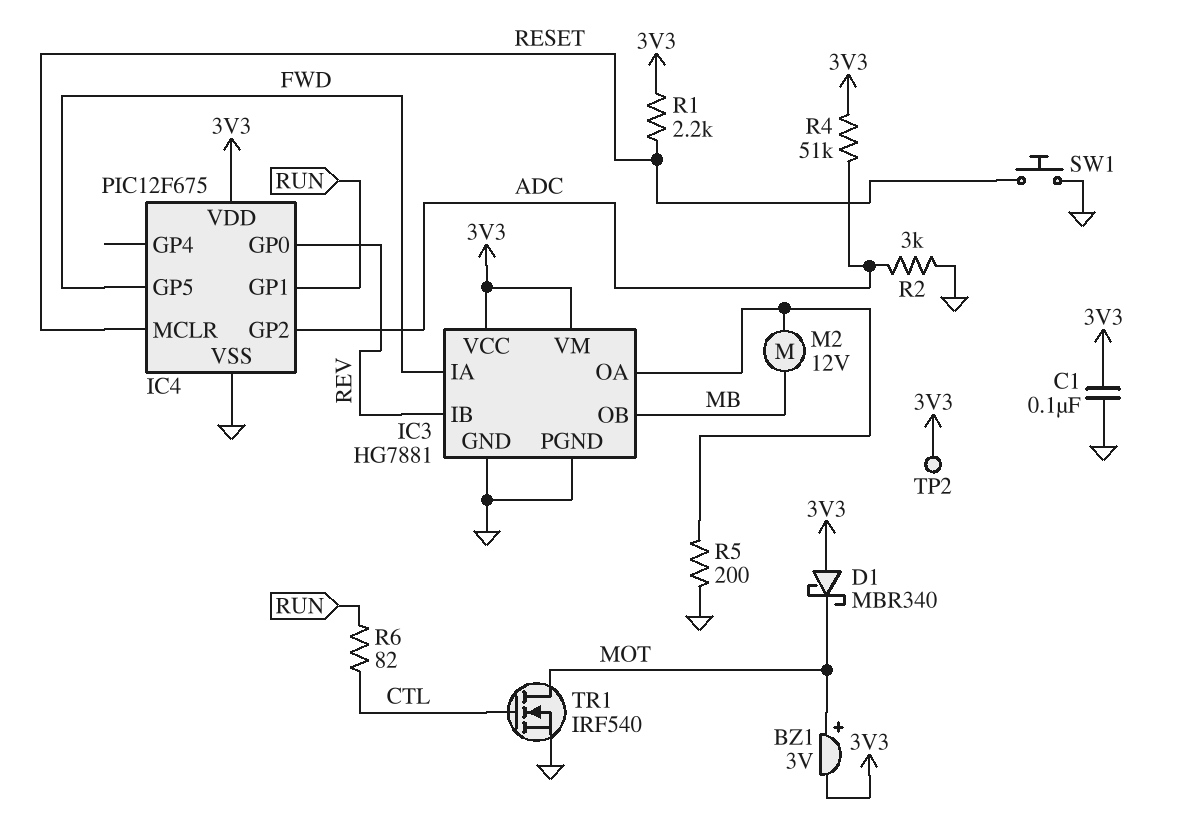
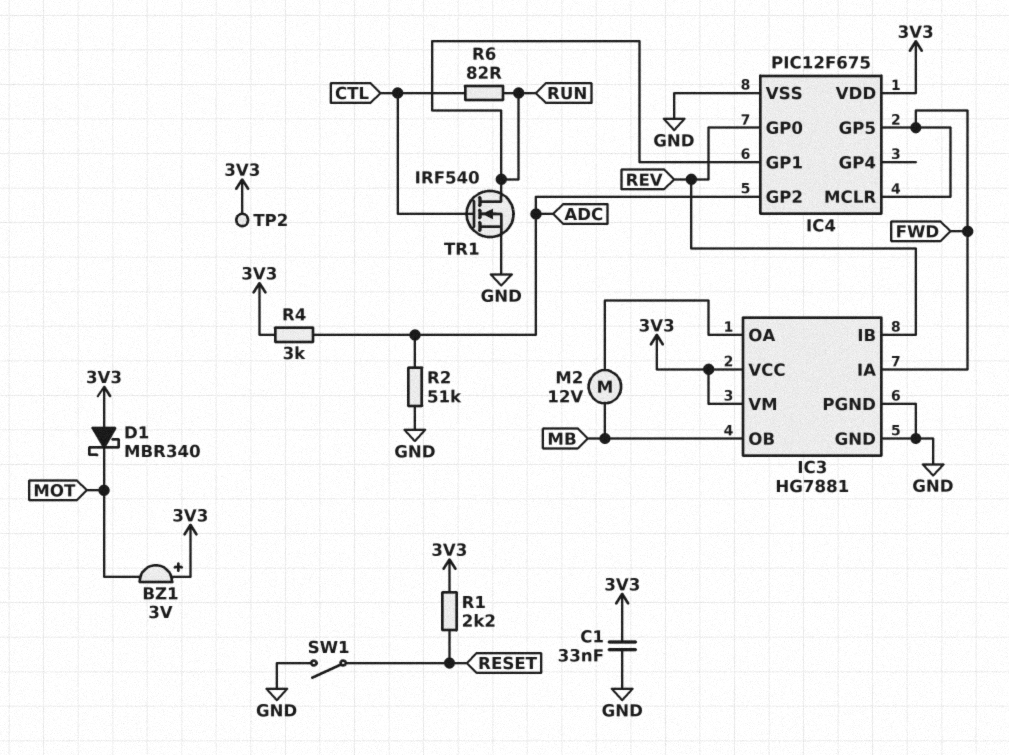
BZ1: buzzer 3V (plus MOT, minus 3V3) -> buzzer 3V (plus 3V3, minus MOT)
C1: 100nF (3V3, GND) -> 33nF (3V3, GND)
IC4 pin MCLR: RESET -> FWD
R2: 3k (ADC, GND) -> 51k (ADC, GND)
R4: 51k (3V3, ADC) -> 3k (3V3, ADC)
R5: 200 (GND, IC3/OA) -> none
SW1: button (GND, RESET) -> switch (GND, RESET)
TR1: NMOS IRF540 (G CTL, D MOT, S GND) -> NMOS IRF540 (G CTL, D RUN, S GND)

